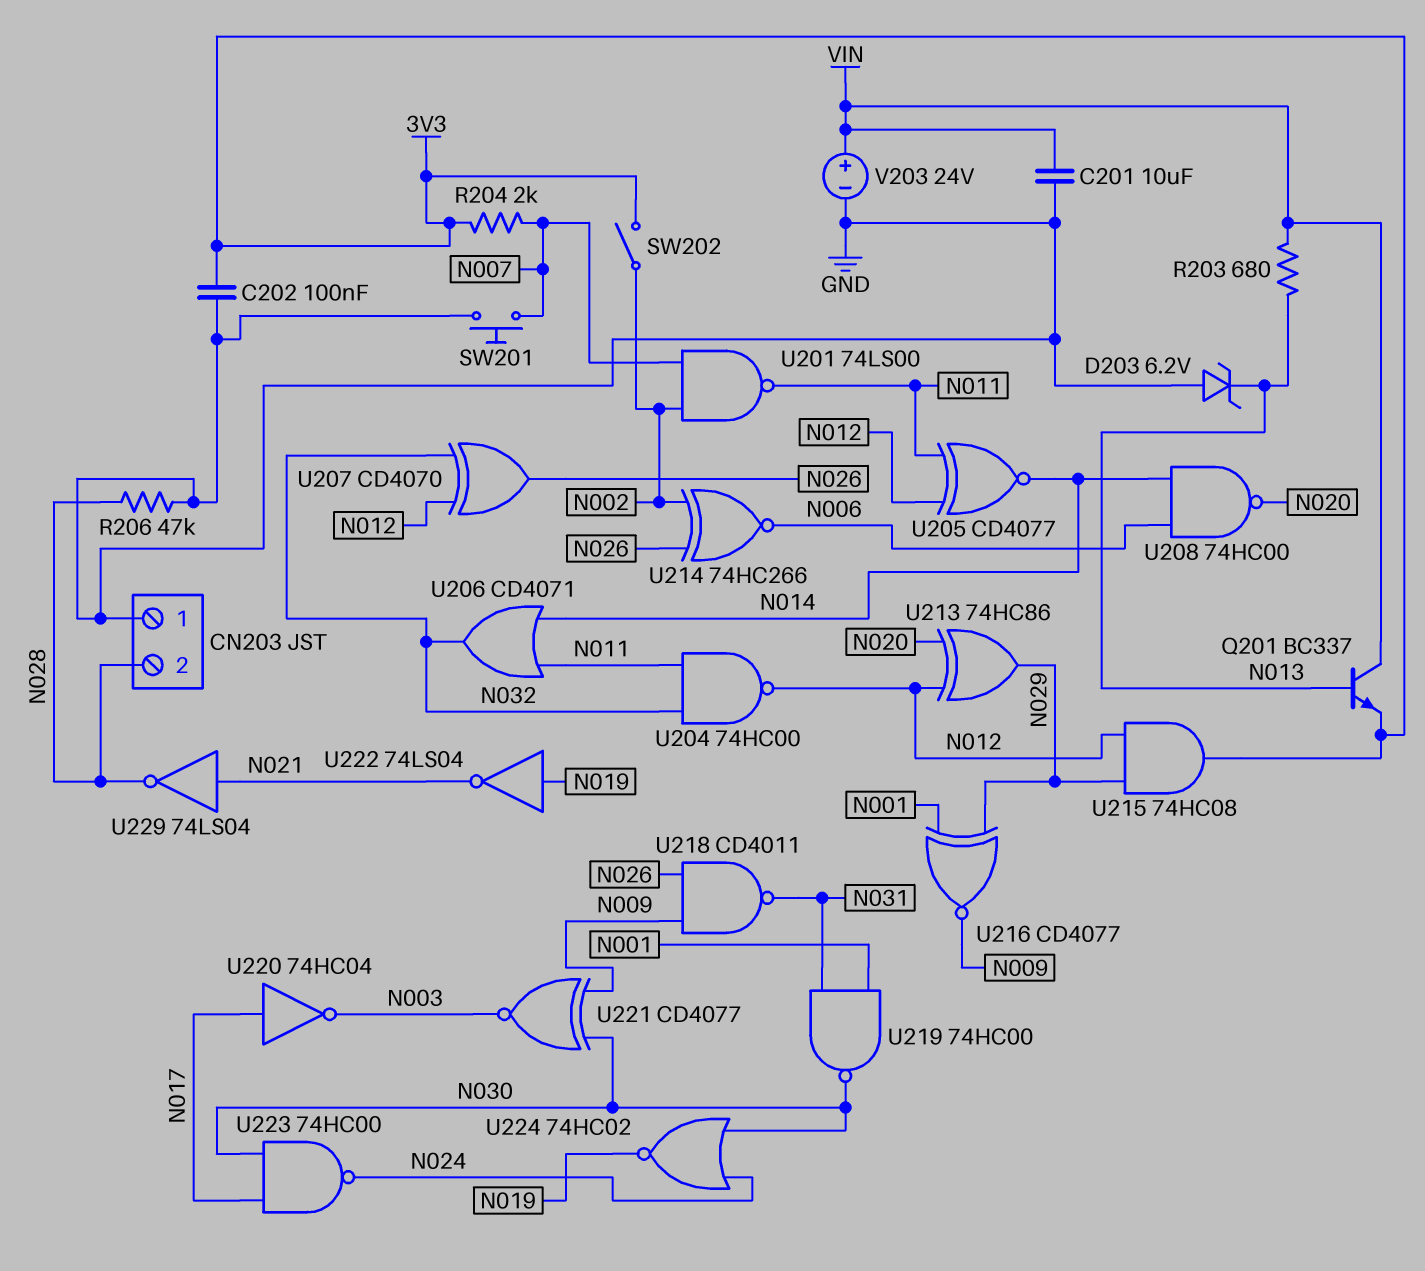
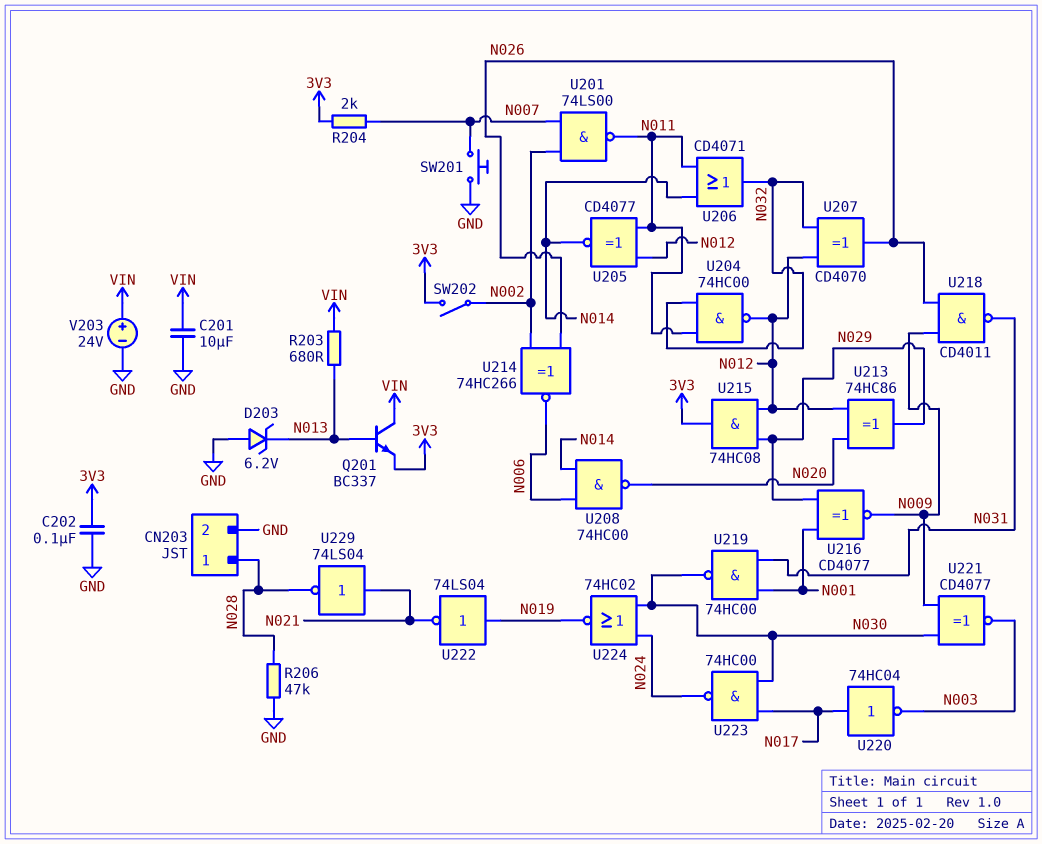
CN203 pin 1: GND -> N028
CN203 pin 2: N028 -> GND

